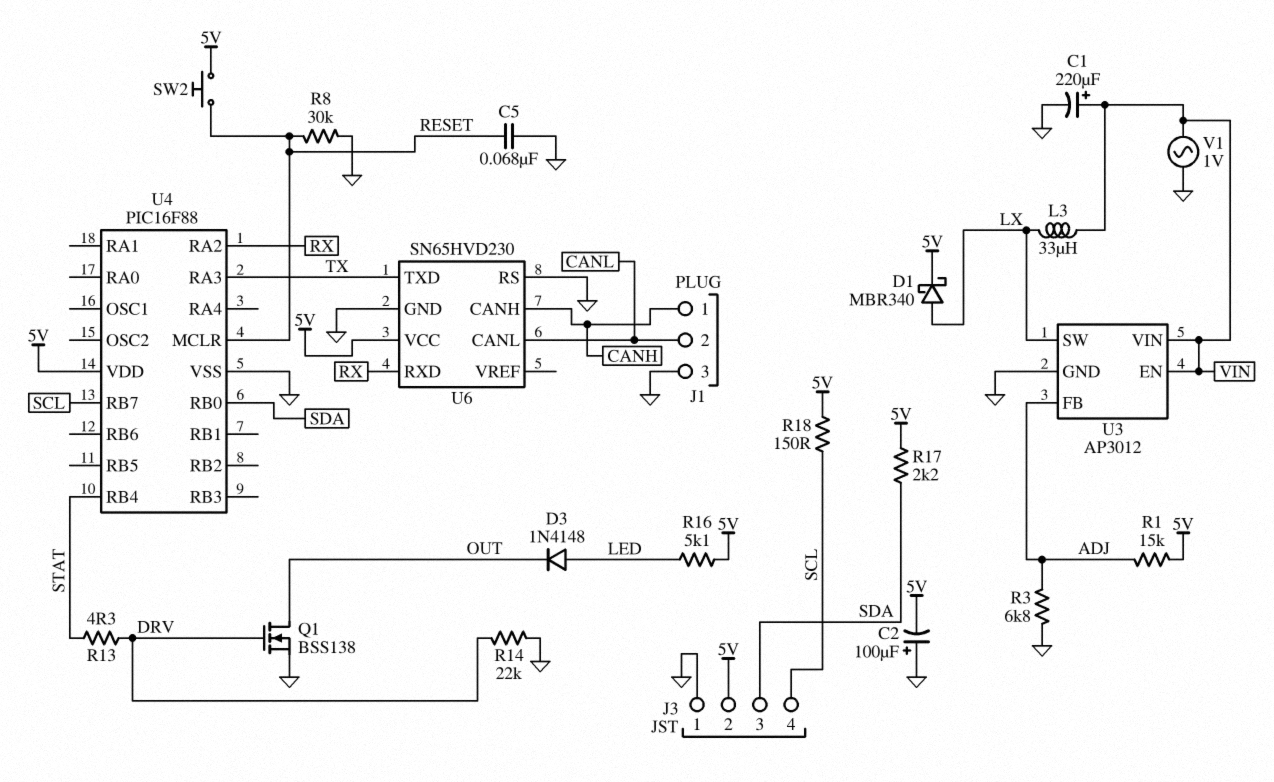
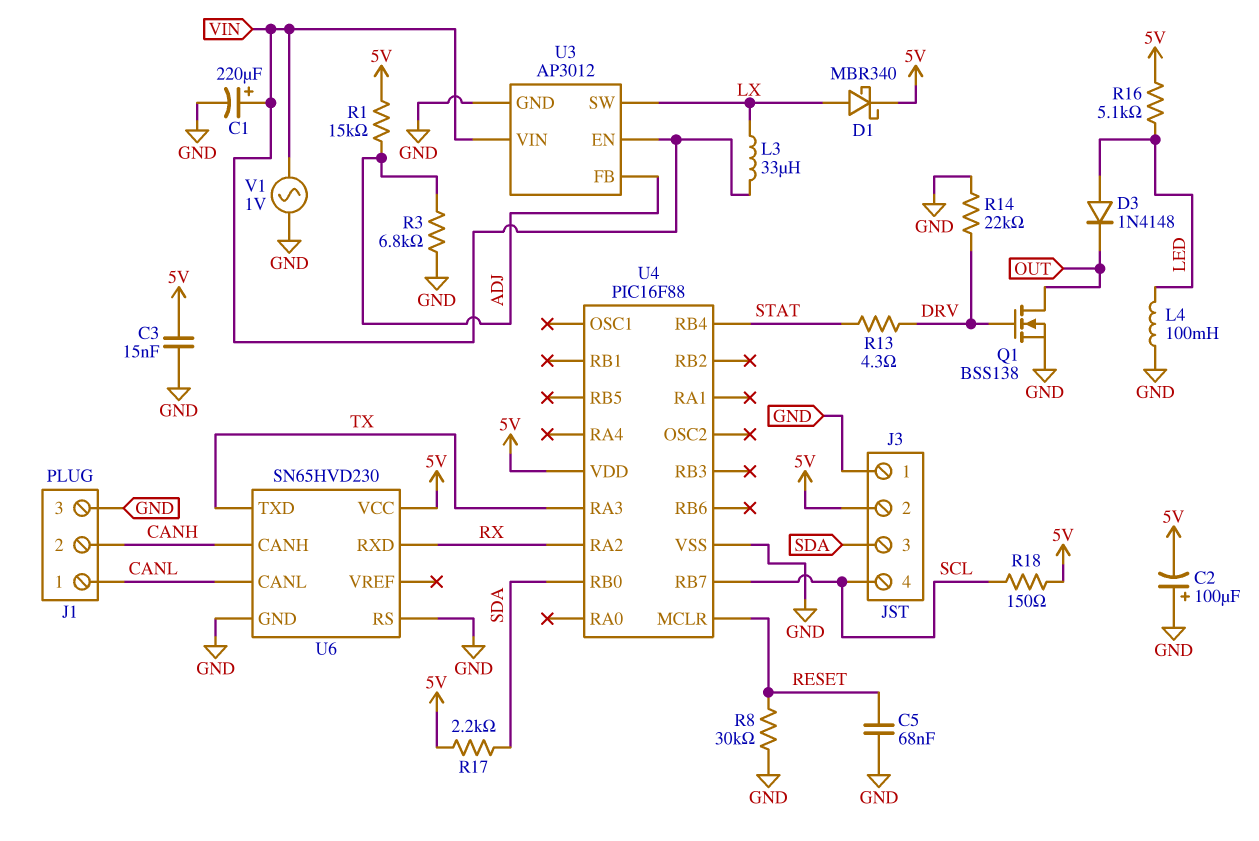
C3: none -> 15nF (5V, GND)
J1 pin 1: CANH -> CANL
J1 pin 2: CANL -> CANH
L4: none -> 100mH (GND, LED)
SW2: button (5V, RESET) -> none

